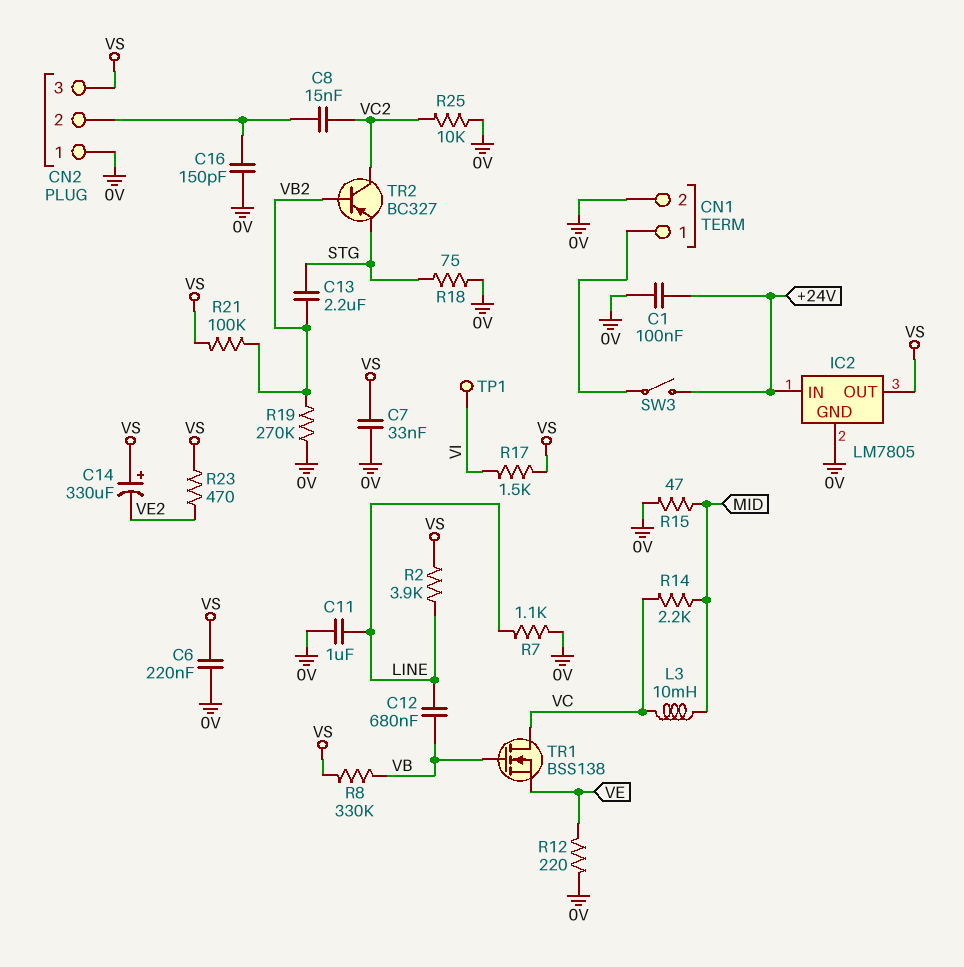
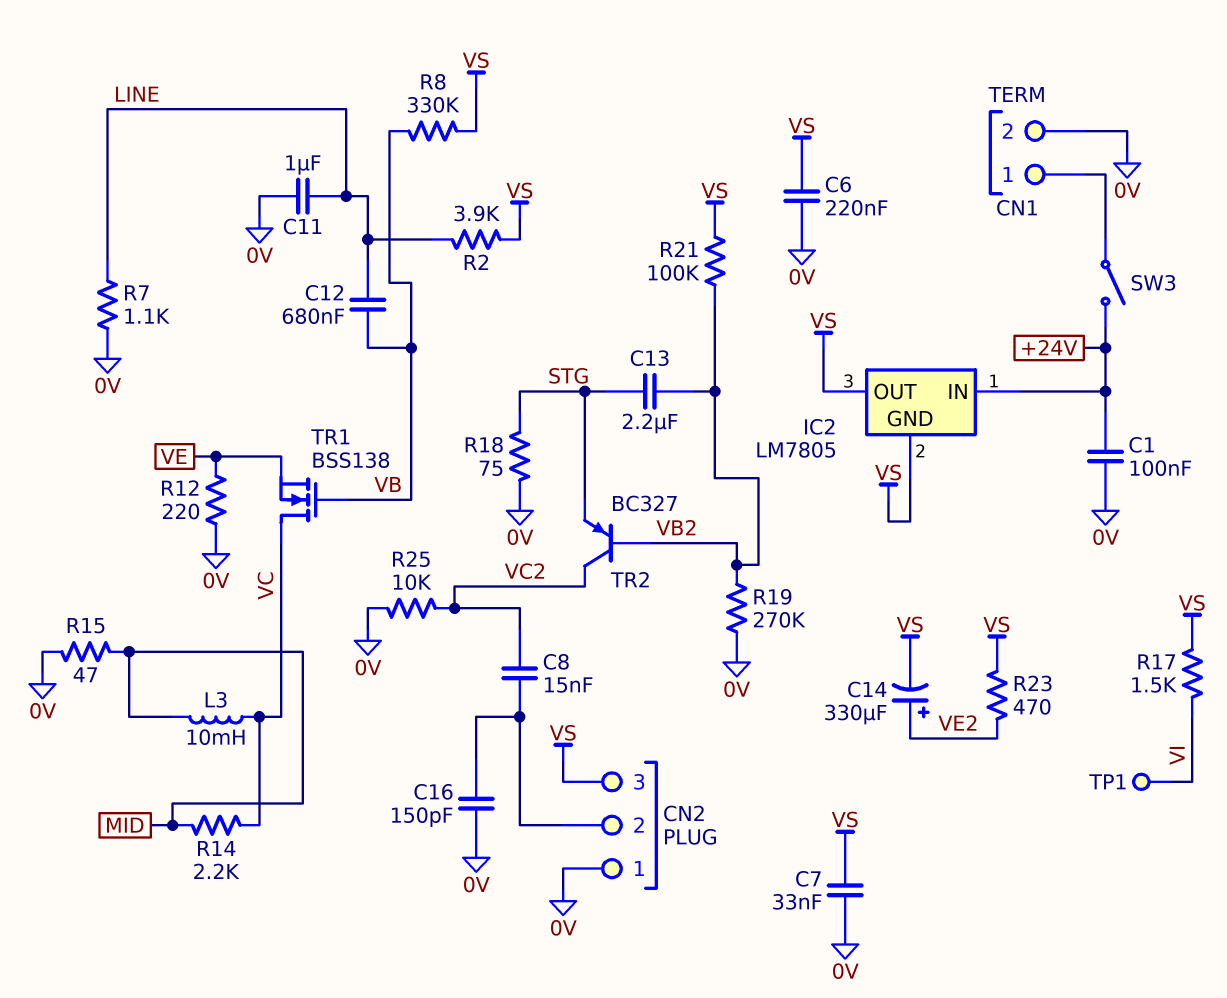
C14: 330uF (plus VS, minus VE2) -> 330uF (plus VE2, minus VS)
IC2 pin GND: 0V -> VS

